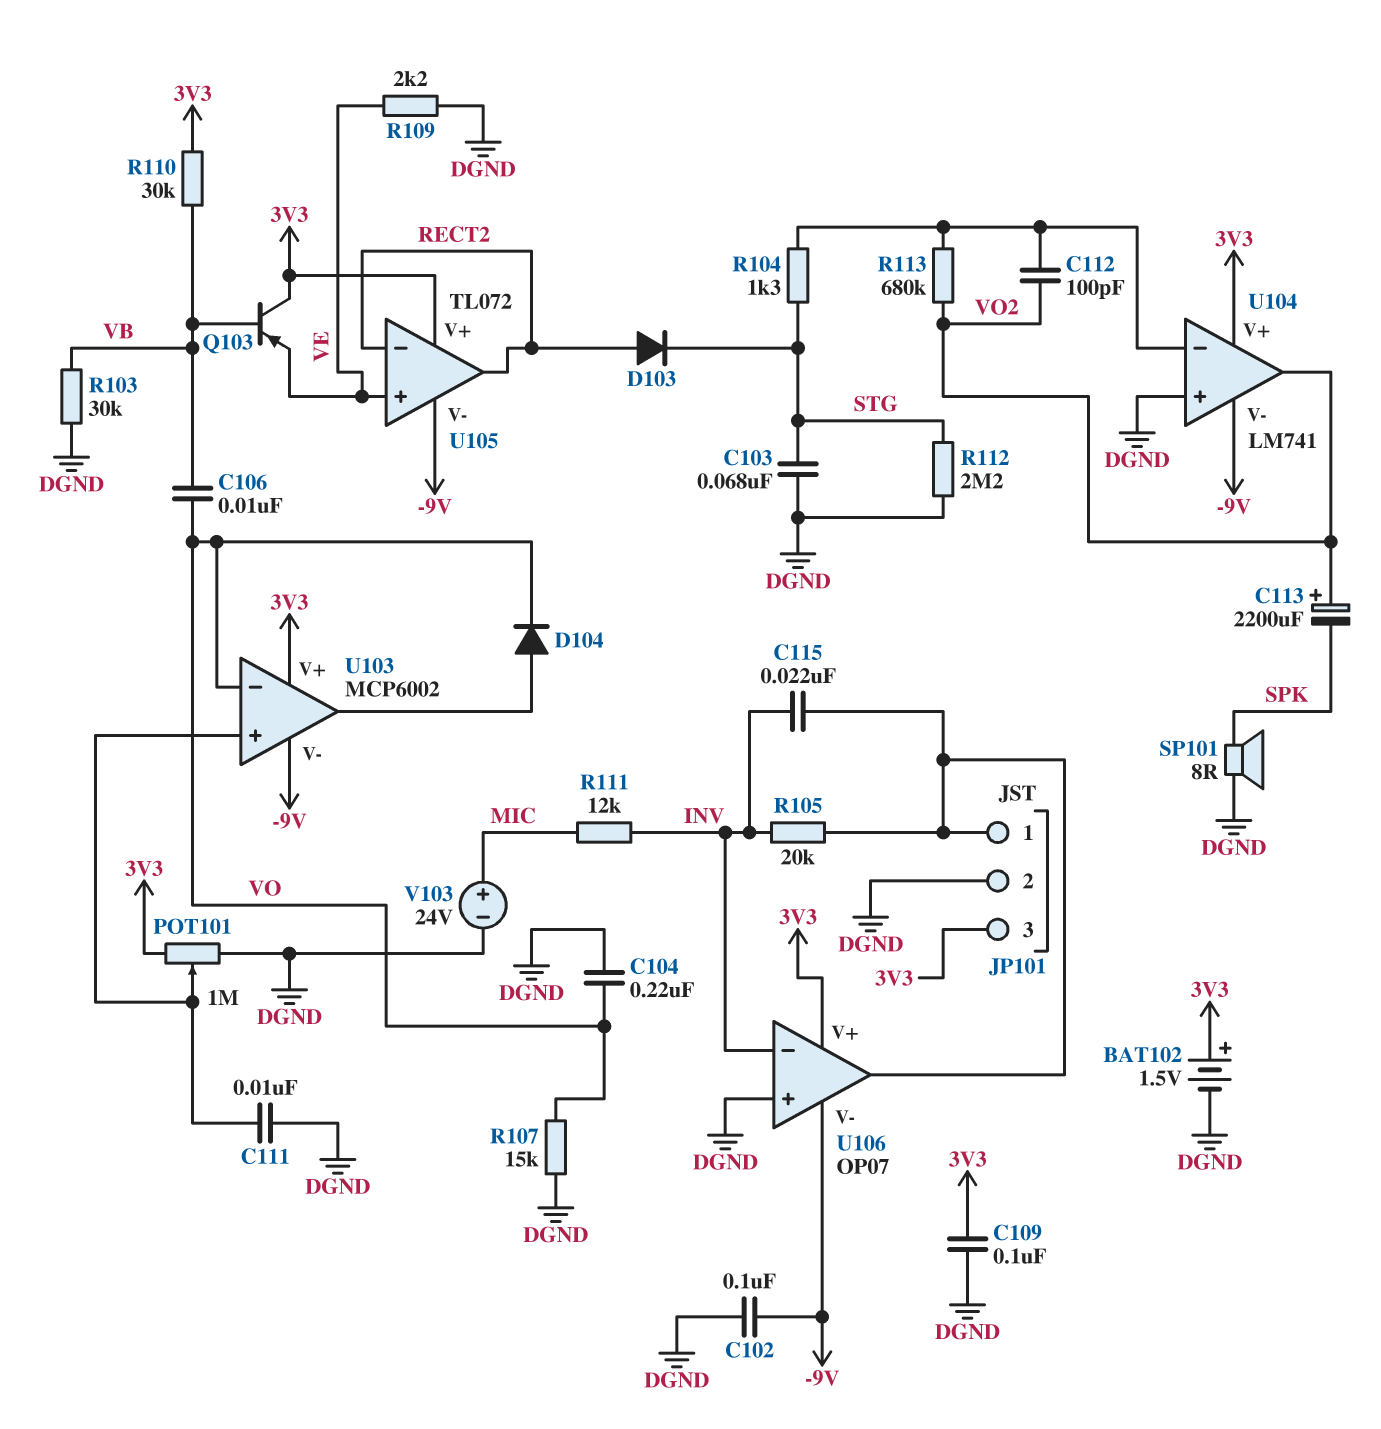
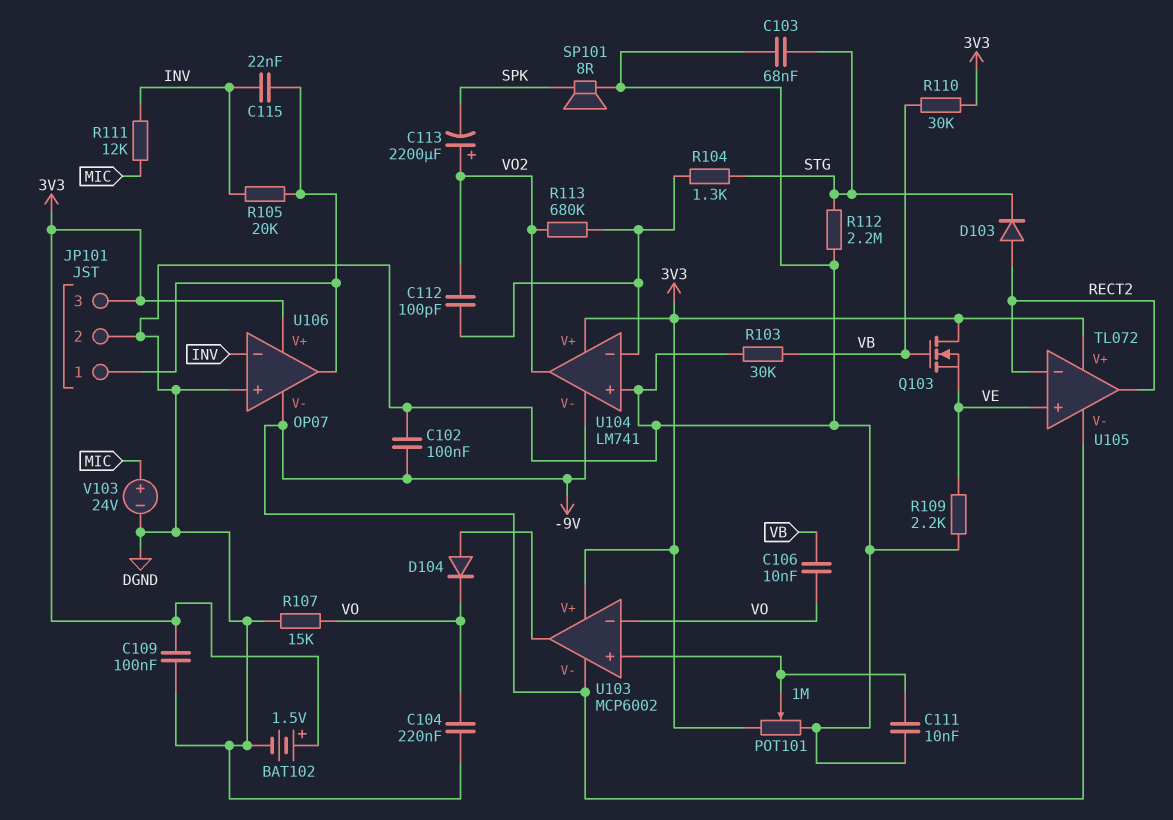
Q103: PNP (B VB, C 3V3, E VE) -> NMOS (G VB, D 3V3, S VE)

